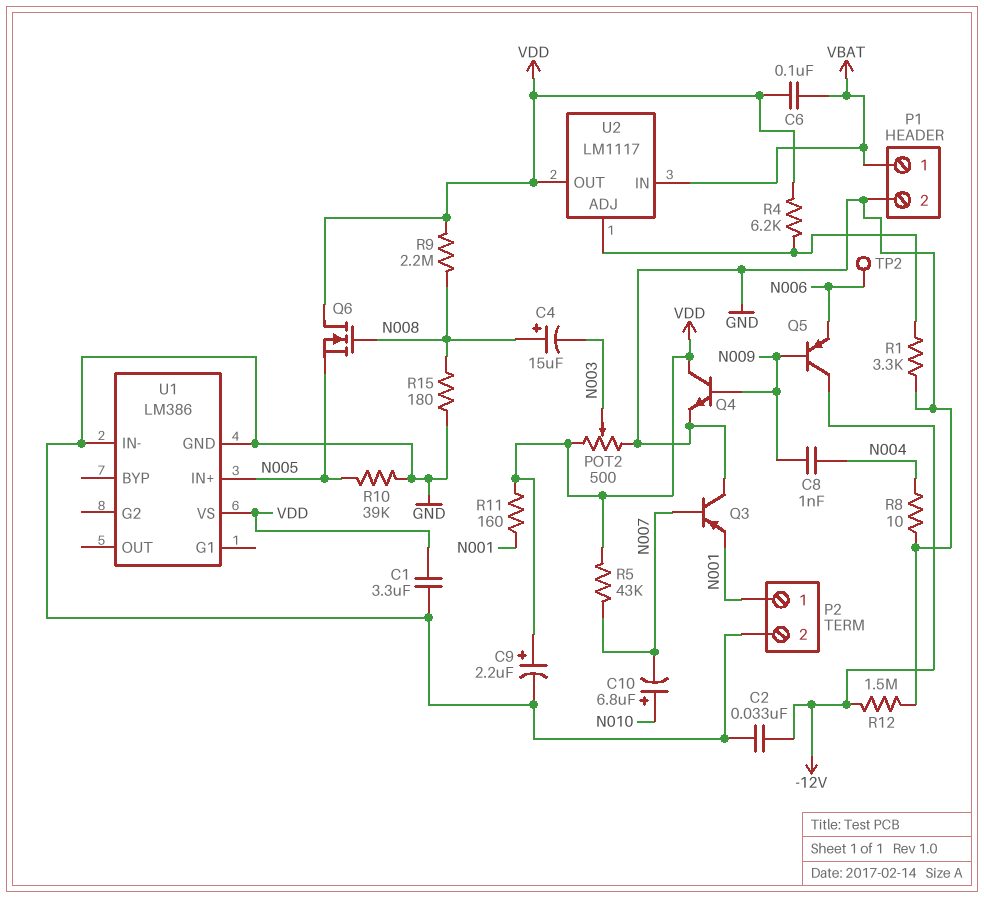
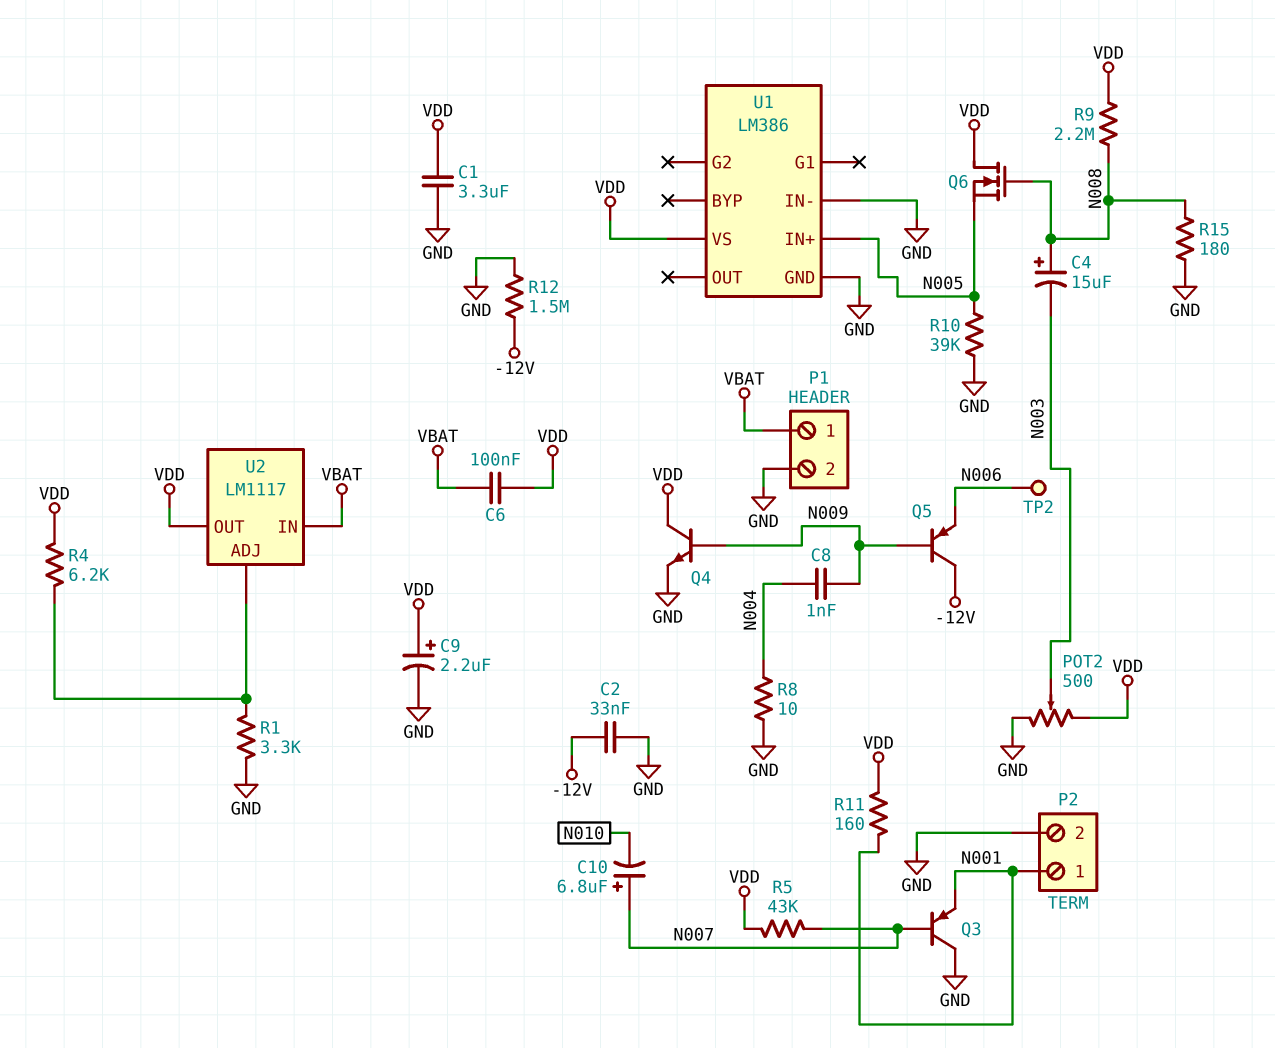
C10: 6.8uF (plus N010, minus N007) -> 6.8uF (plus N007, minus N010)

